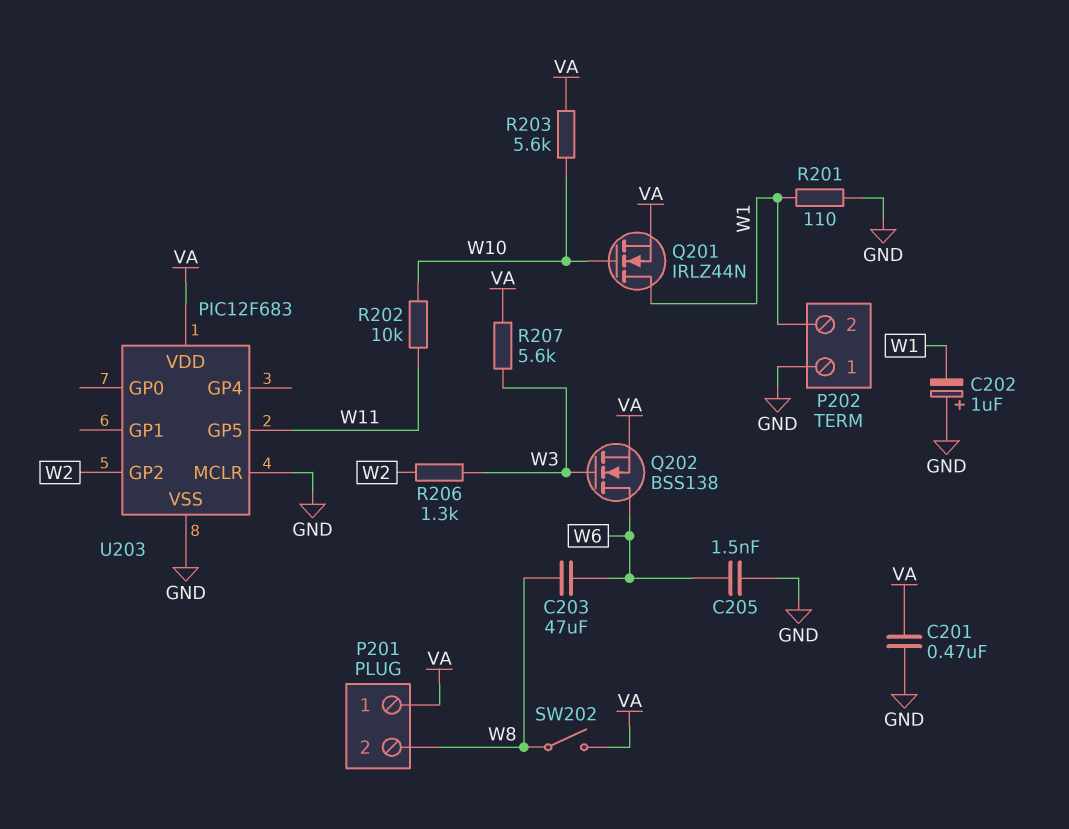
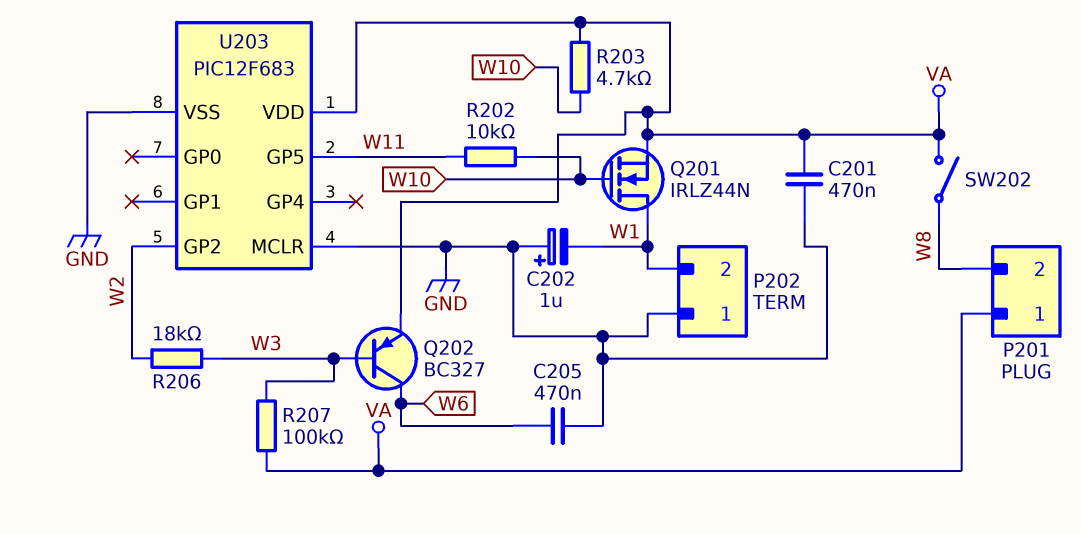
C203: 47uF (W6, W8) -> none
C205: 1.5nF (GND, W6) -> 470nF (GND, W6)
Q202: NMOS BSS138 (G W3, D W6, S VA) -> PNP BC327 (B W3, C W6, E VA)
R201: 110 (GND, W1) -> none
R203: 5.6k (VA, W10) -> 4.7k (VA, W10)
R206: 1.3k (W2, W3) -> 18k (W2, W3)
R207: 5.6k (VA, W3) -> 100k (VA, W3)

